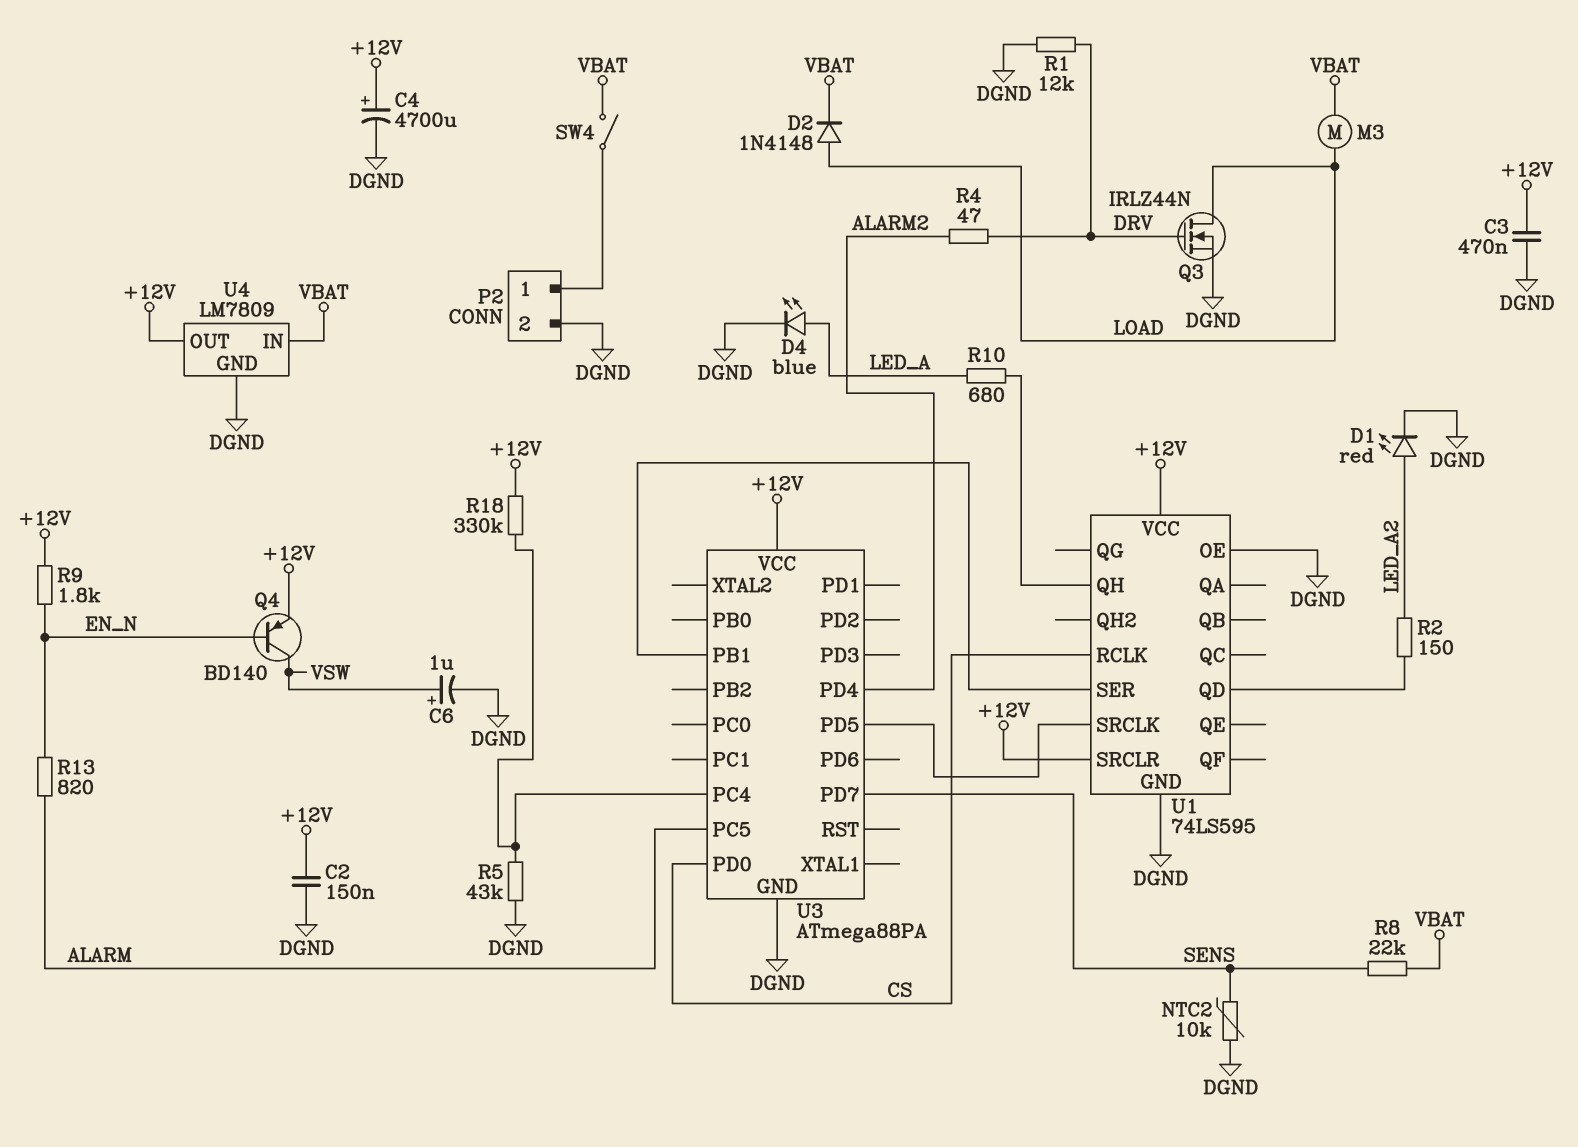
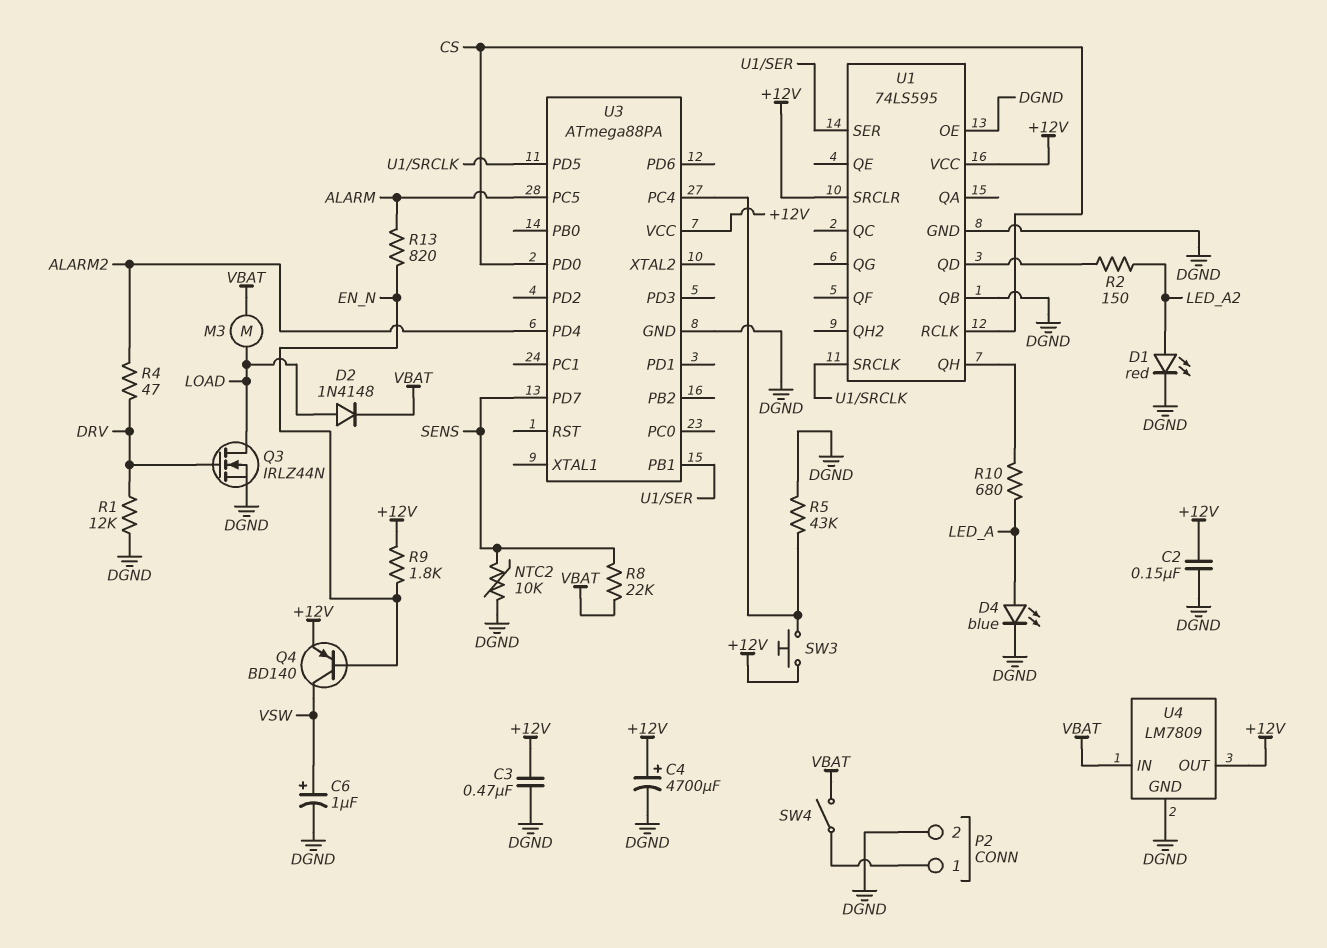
R18: 330k (+12V, U3/PC4) -> none
SW3: none -> button (+12V, U3/PC4)
U1 pin QB: none -> DGND

